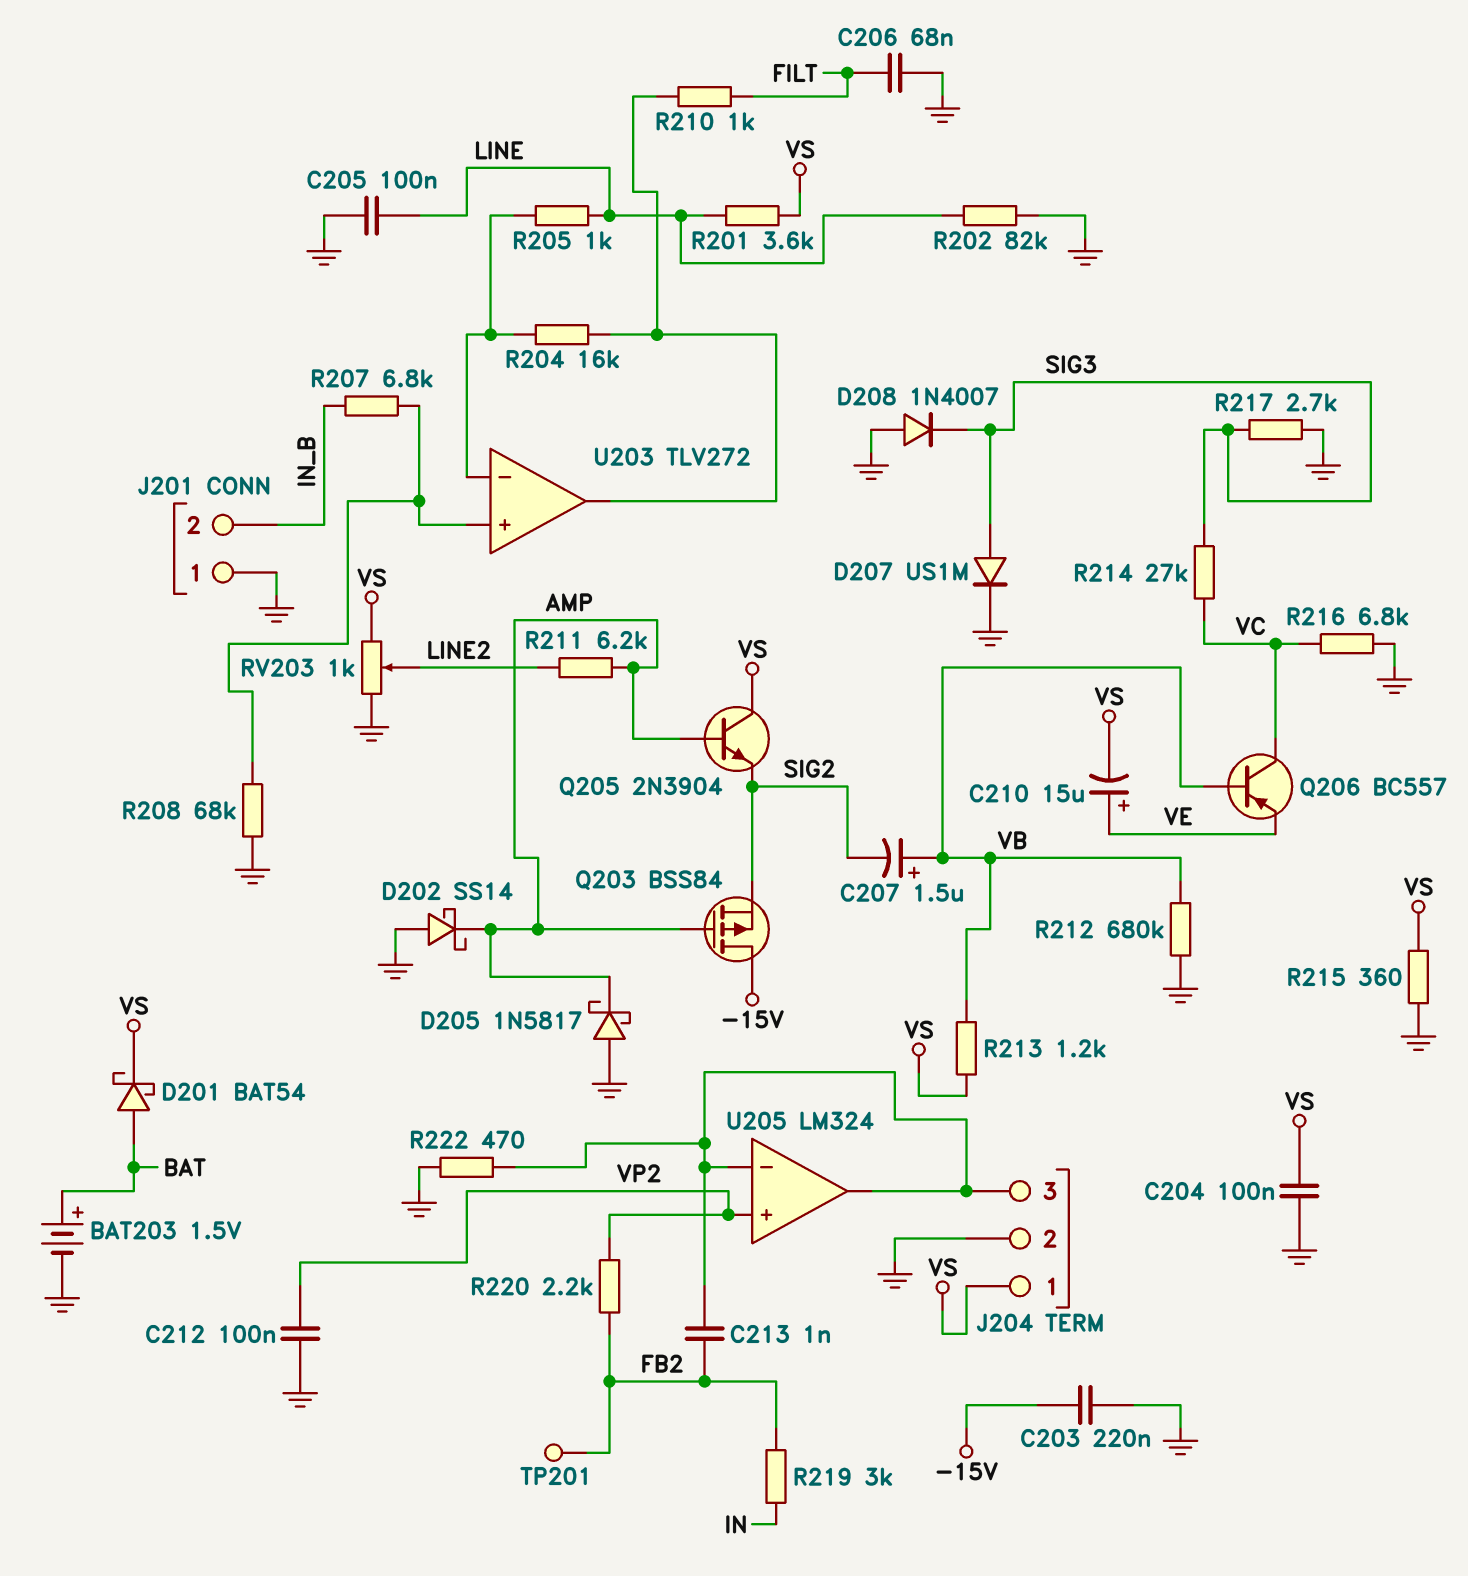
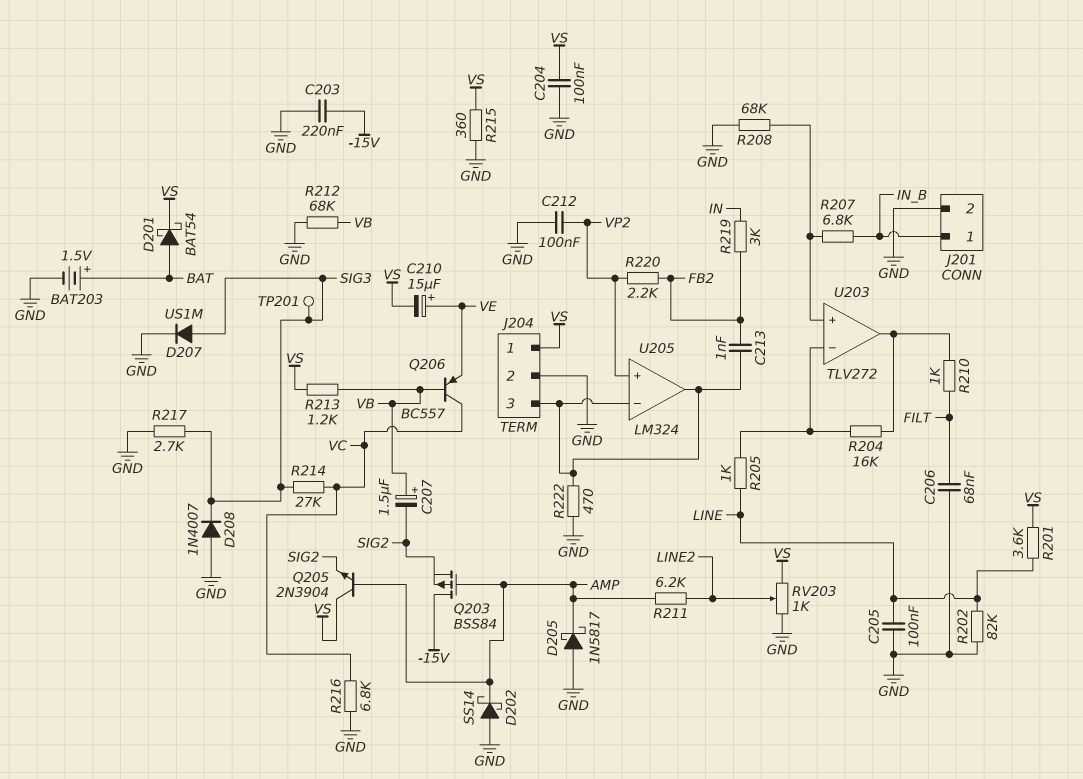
J201 pin 1: GND -> IN_B
J201 pin 2: IN_B -> GND
R212: 680k (GND, VB) -> 68k (GND, VB)
TP201: test point (FB2) -> test point (SIG3)

